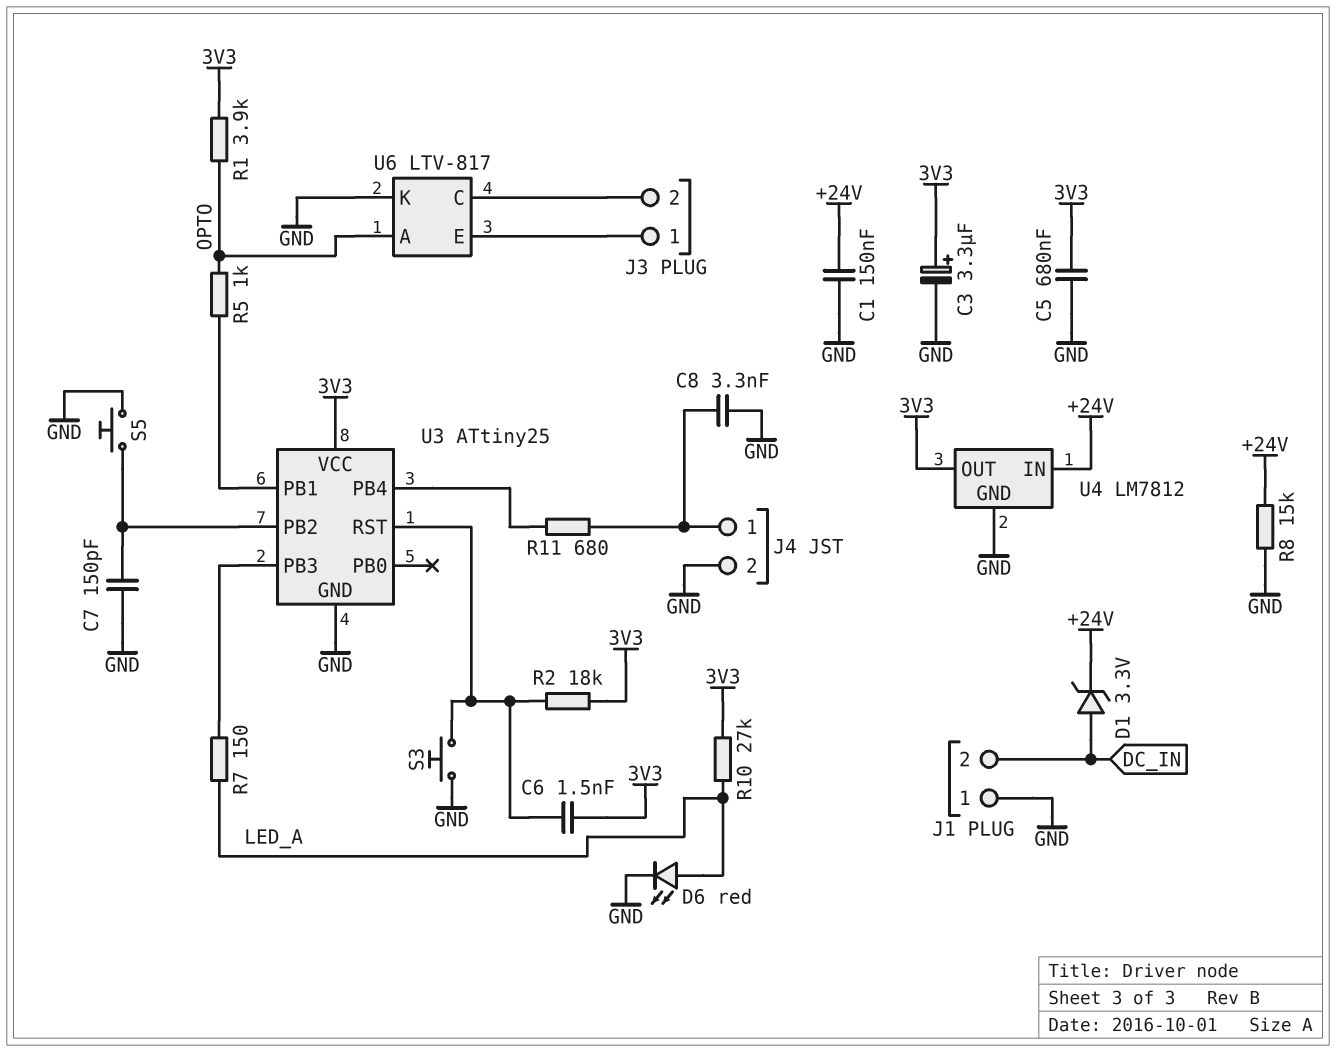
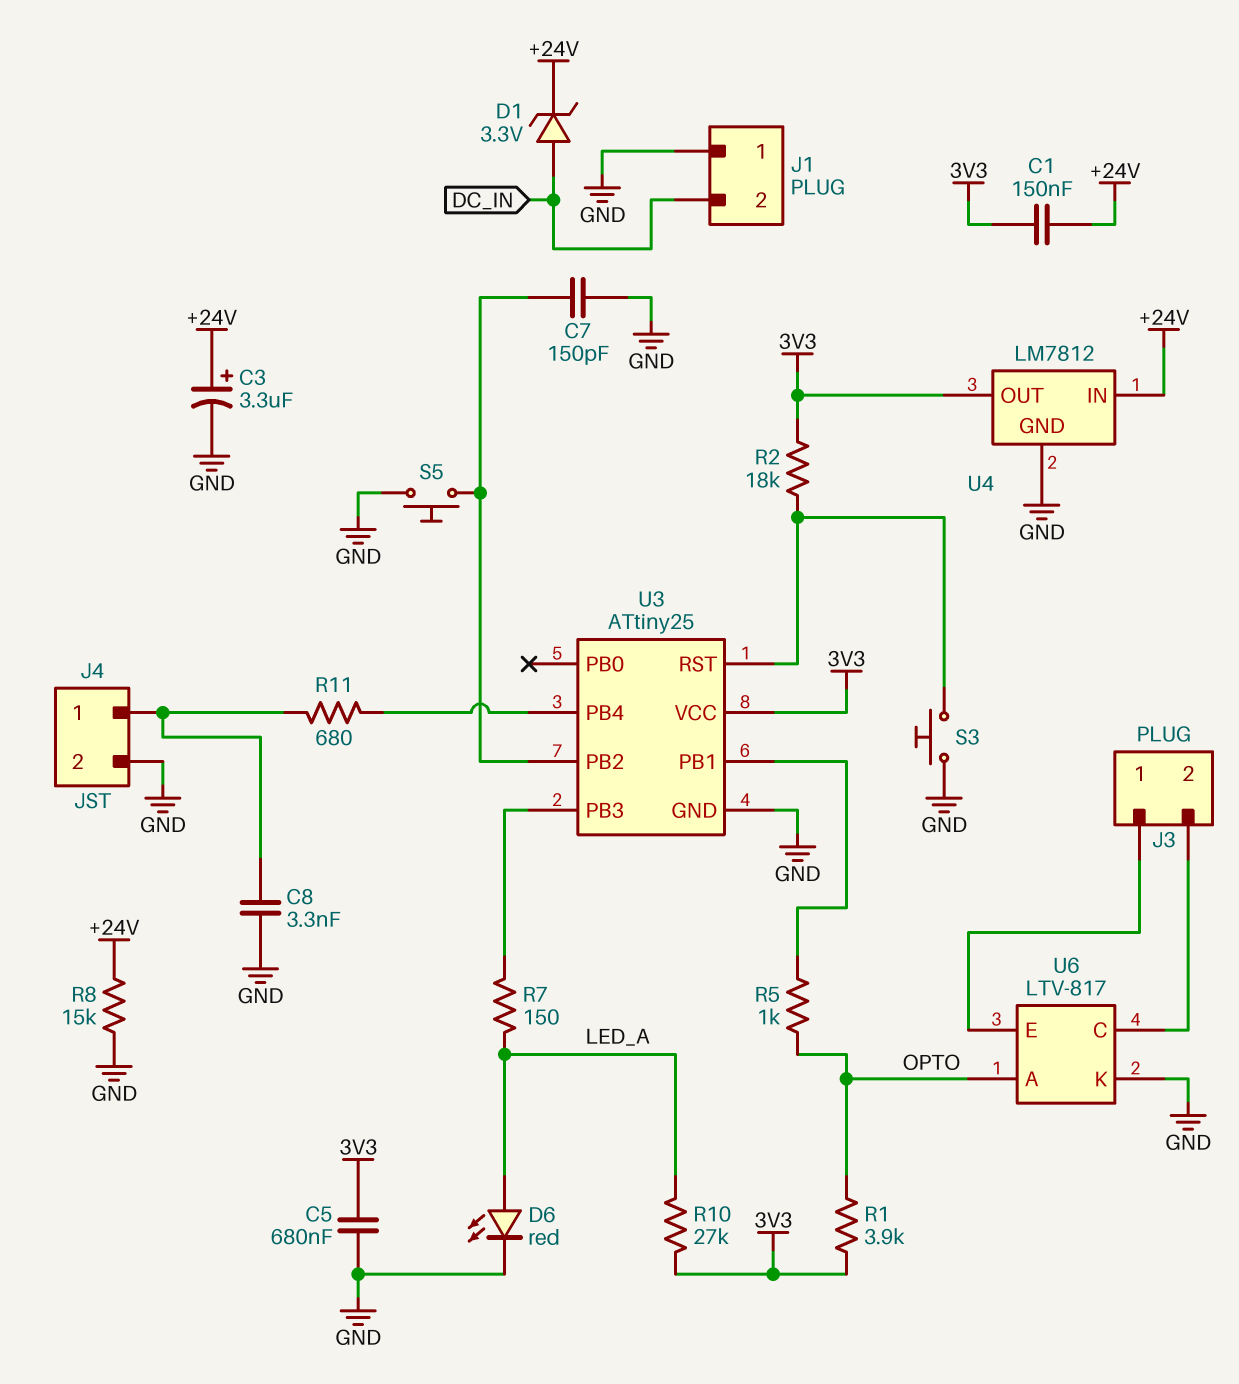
C1: 150nF (+24V, GND) -> 150nF (+24V, 3V3)
C3: 3.3uF (plus 3V3, minus GND) -> 3.3uF (plus +24V, minus GND)
C6: 1.5nF (3V3, U3/RST) -> none

